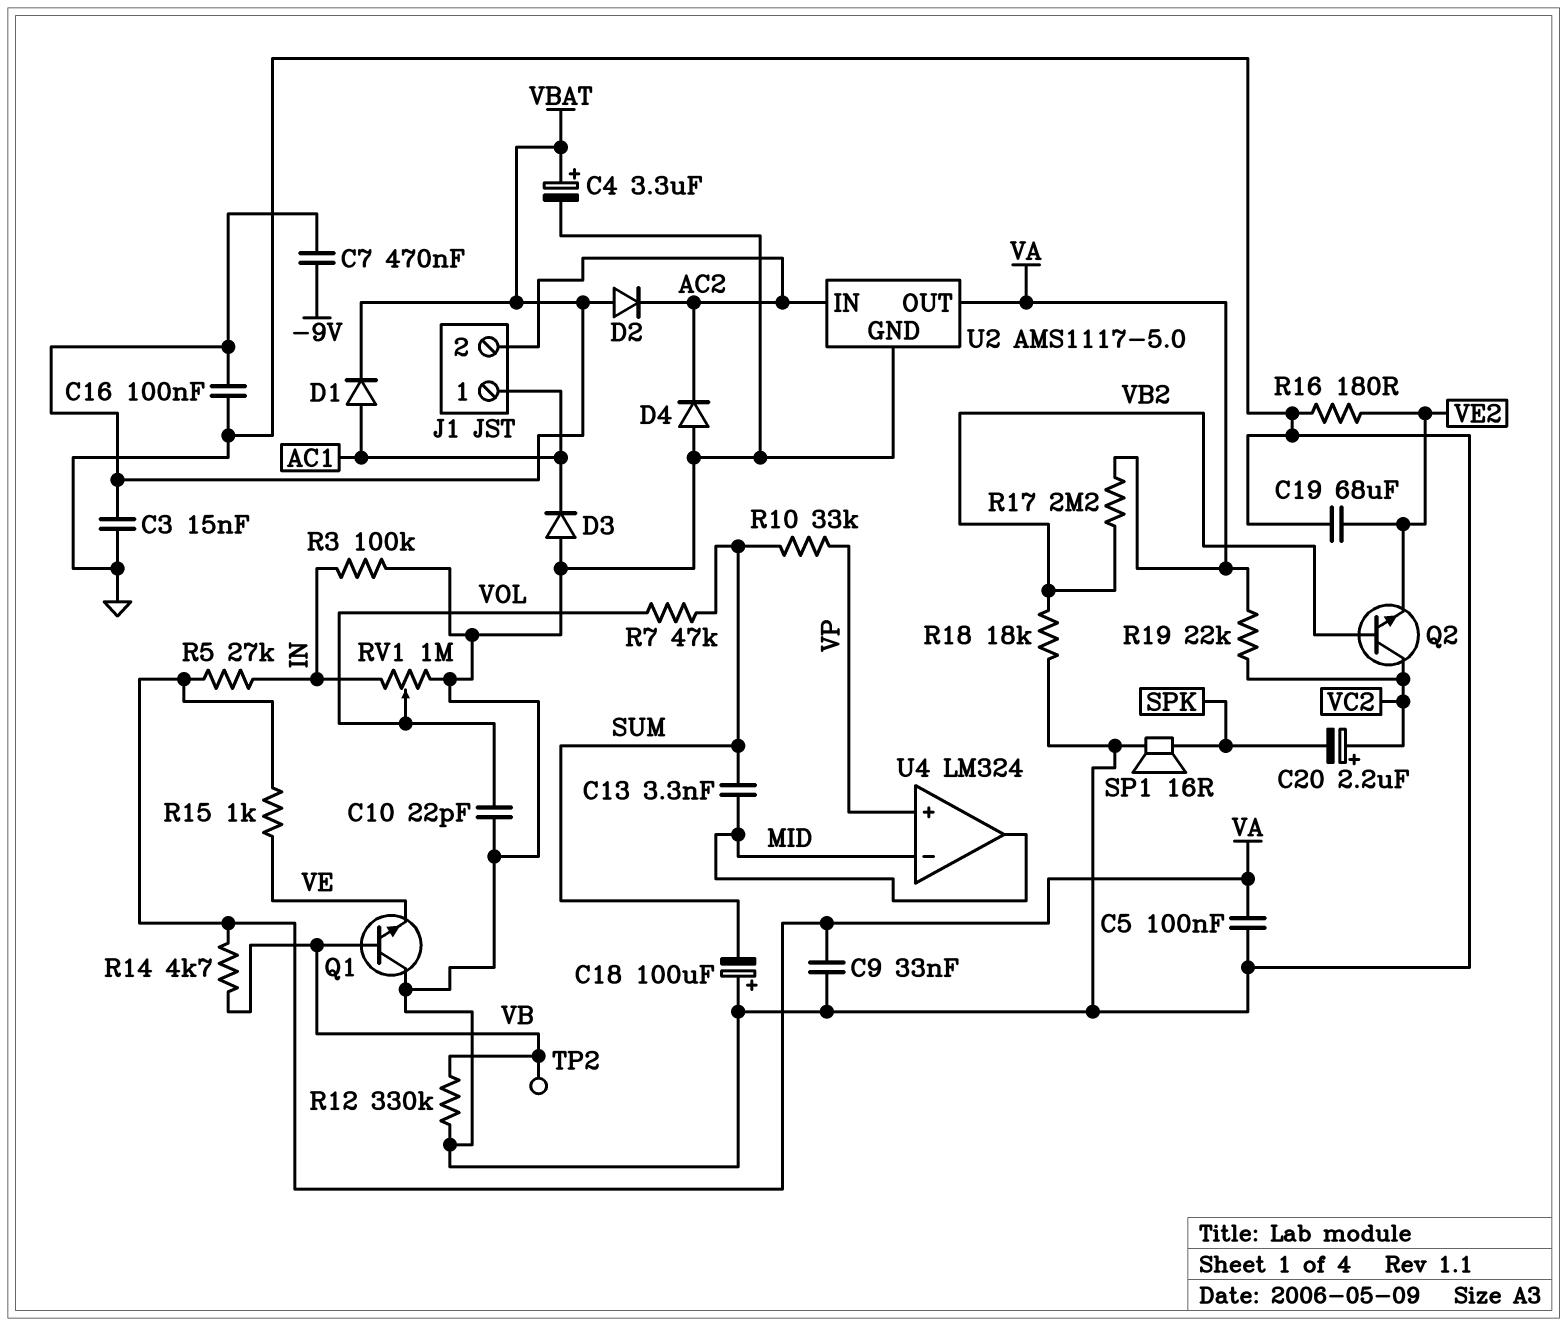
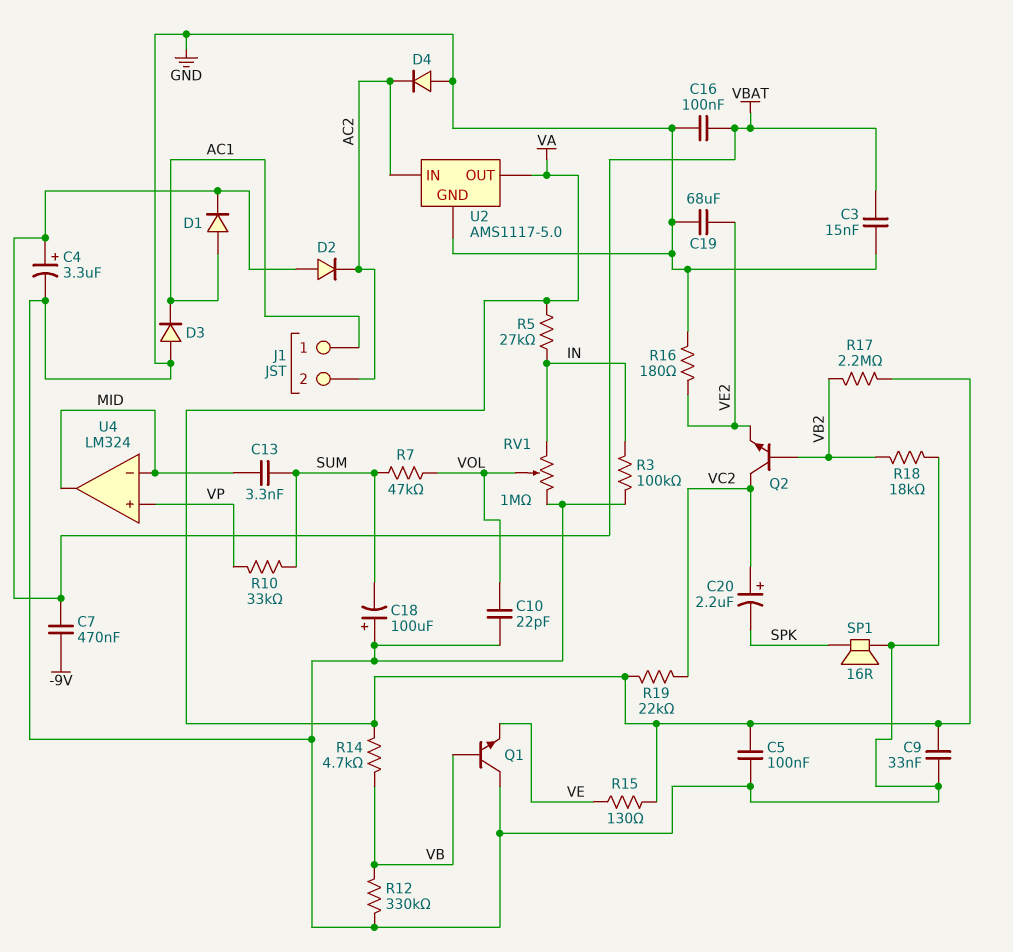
R15: 1k (VA, VE) -> 130 (VA, VE)
TP2: test point (VB) -> none

